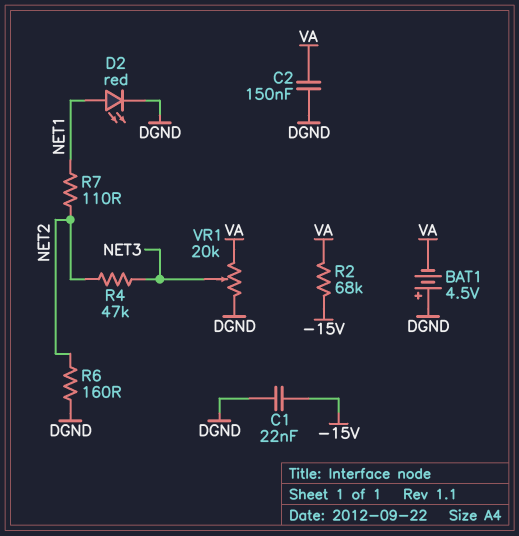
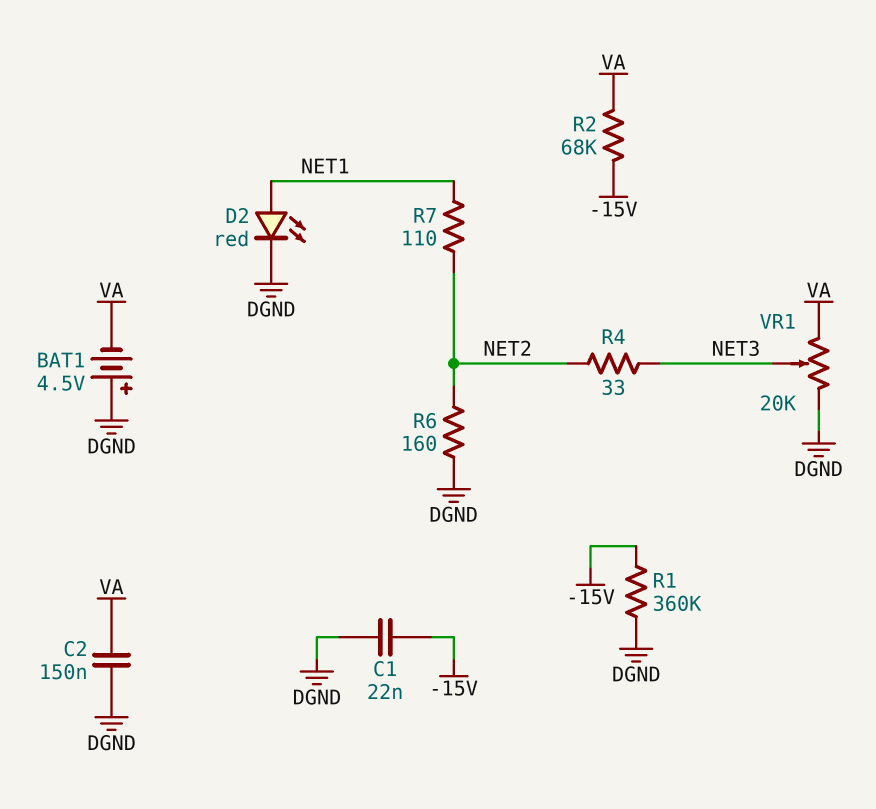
R1: none -> 360k (-15V, DGND)
R4: 47k (NET2, NET3) -> 33 (NET2, NET3)

